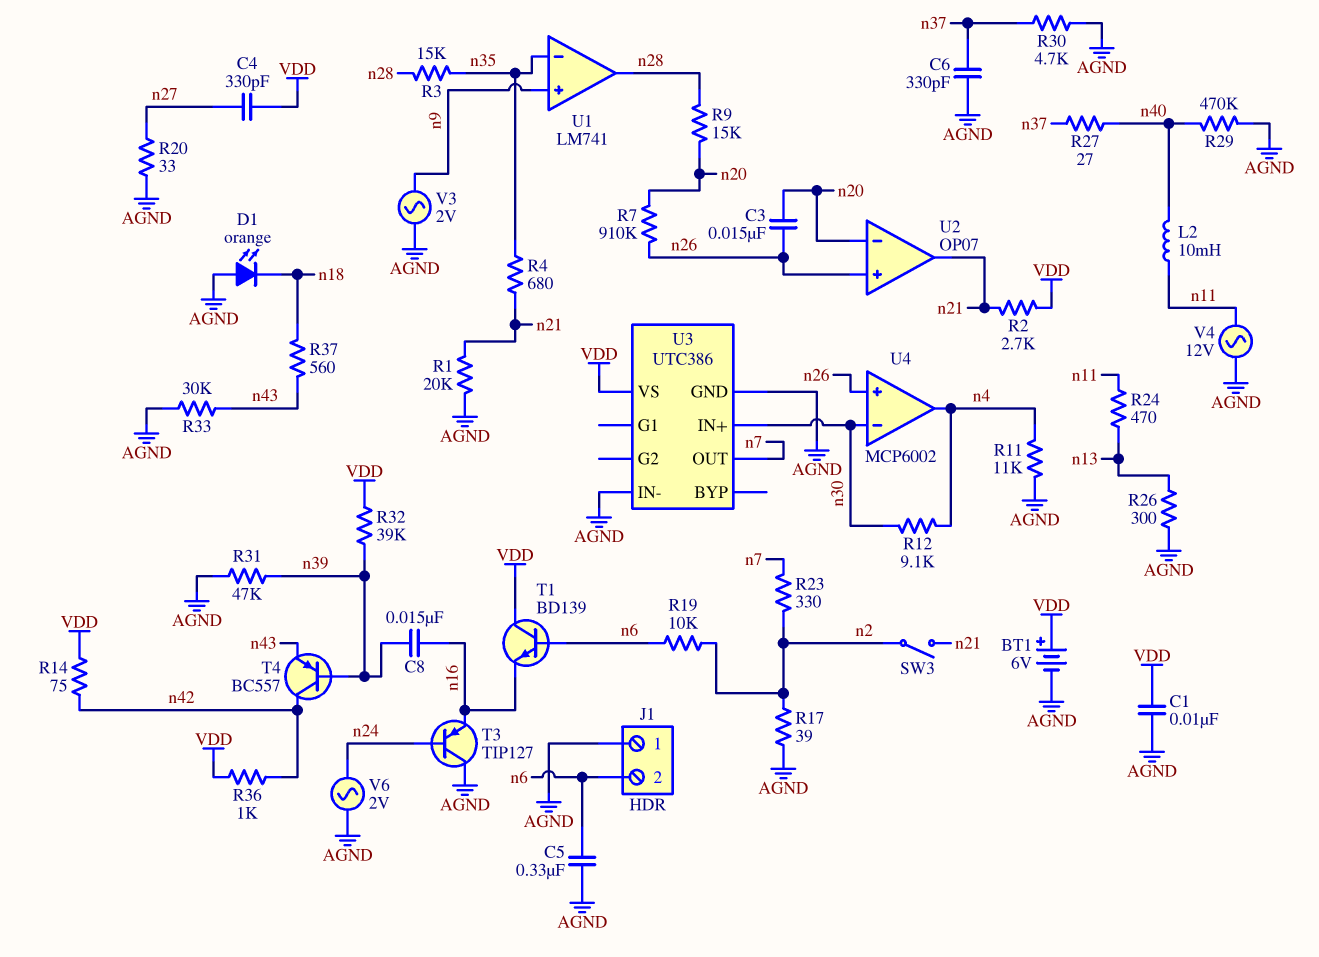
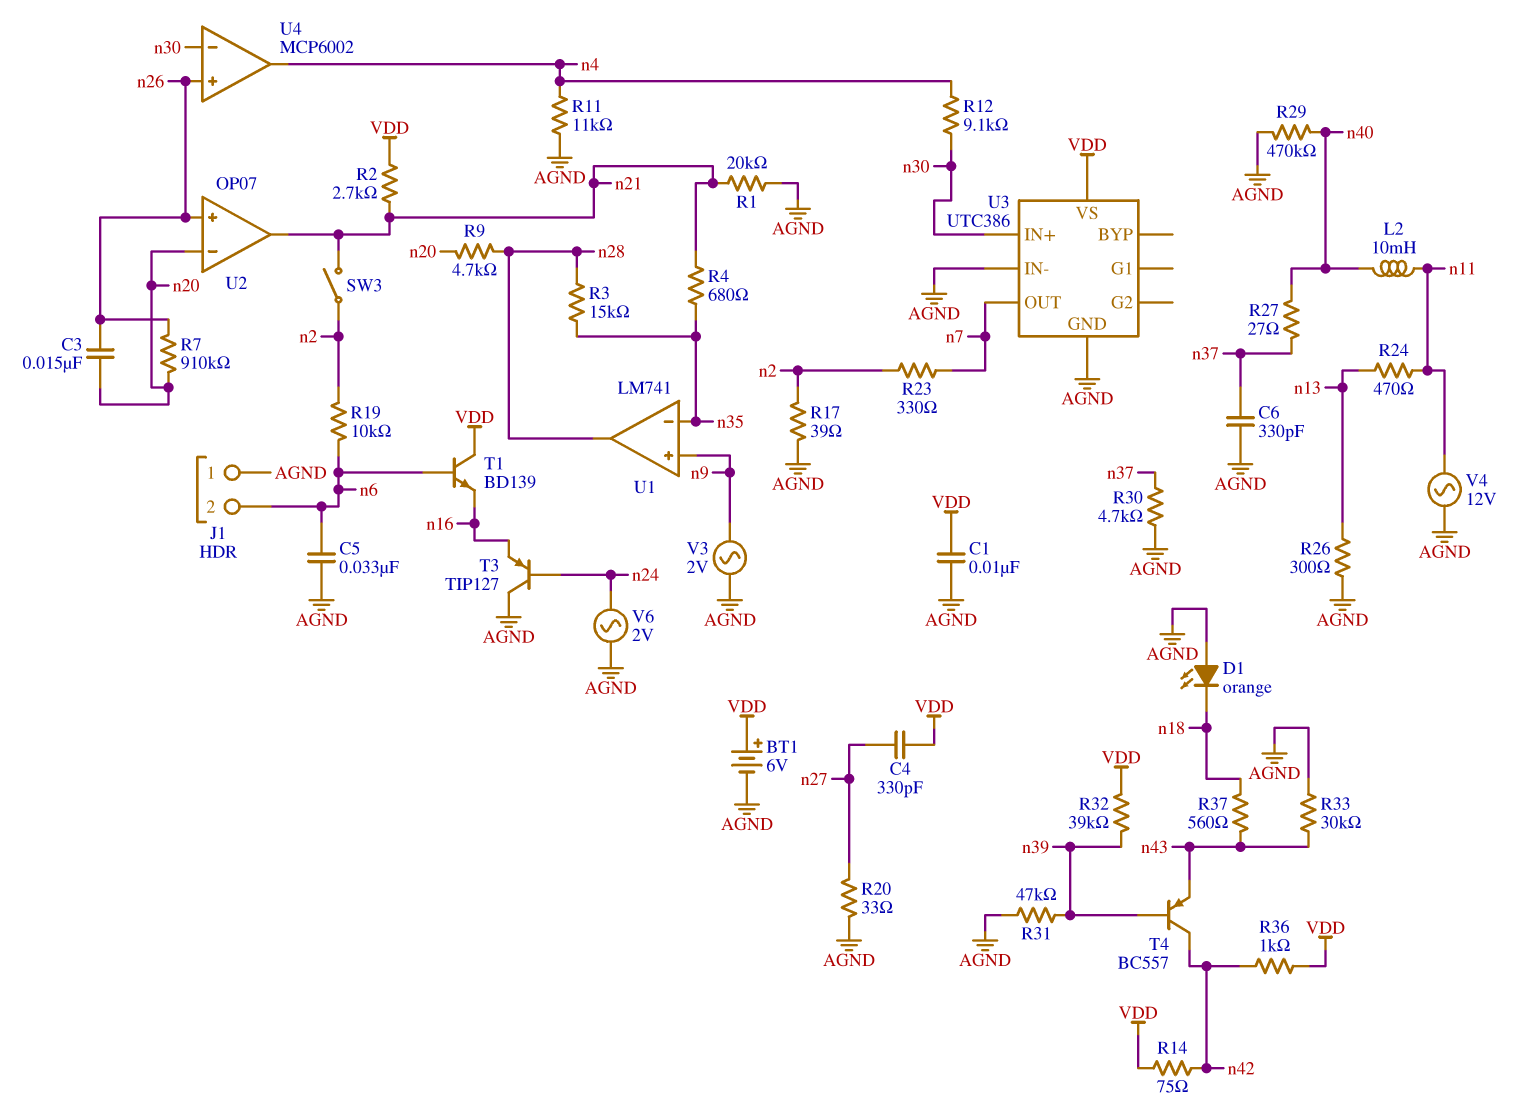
C5: 330nF (AGND, n6) -> 33nF (AGND, n6)
C8: 15nF (n16, n39) -> none
R9: 15k (n20, n28) -> 4.7k (n20, n28)

